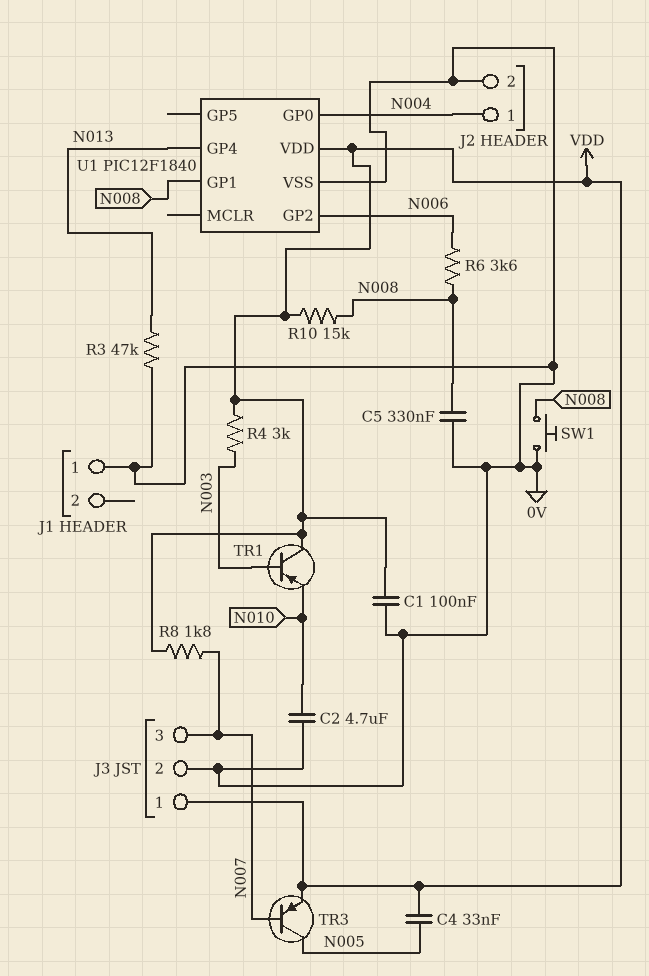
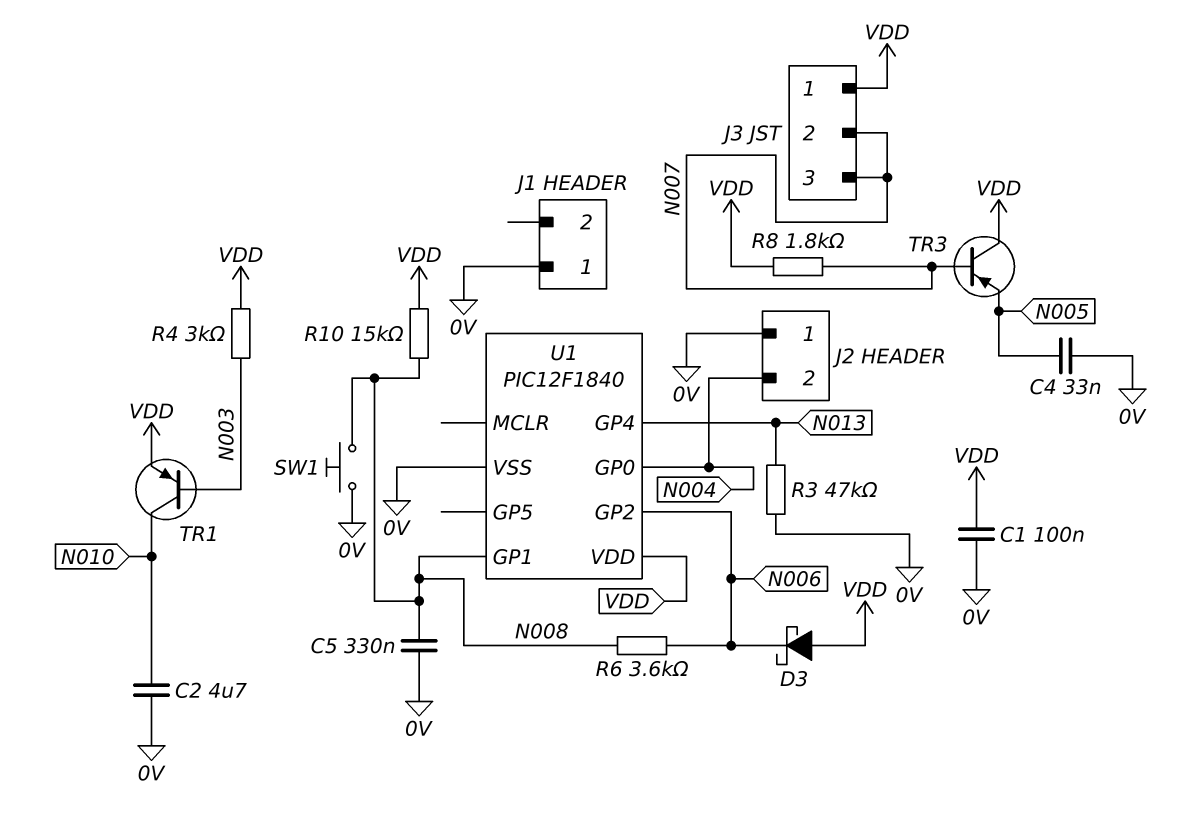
C4: 33nF (N005, VDD) -> 33nF (0V, N005)
D3: none -> schottky (A VDD, K N006)
J2 pin 1: N004 -> 0V
J2 pin 2: 0V -> N004
J3 pin 2: 0V -> N007
TR1: PNP (B N003, C VDD, E N010) -> PNP (B N003, C N010, E VDD)
TR3: PNP (B N007, C N005, E VDD) -> PNP (B N007, C VDD, E N005)

